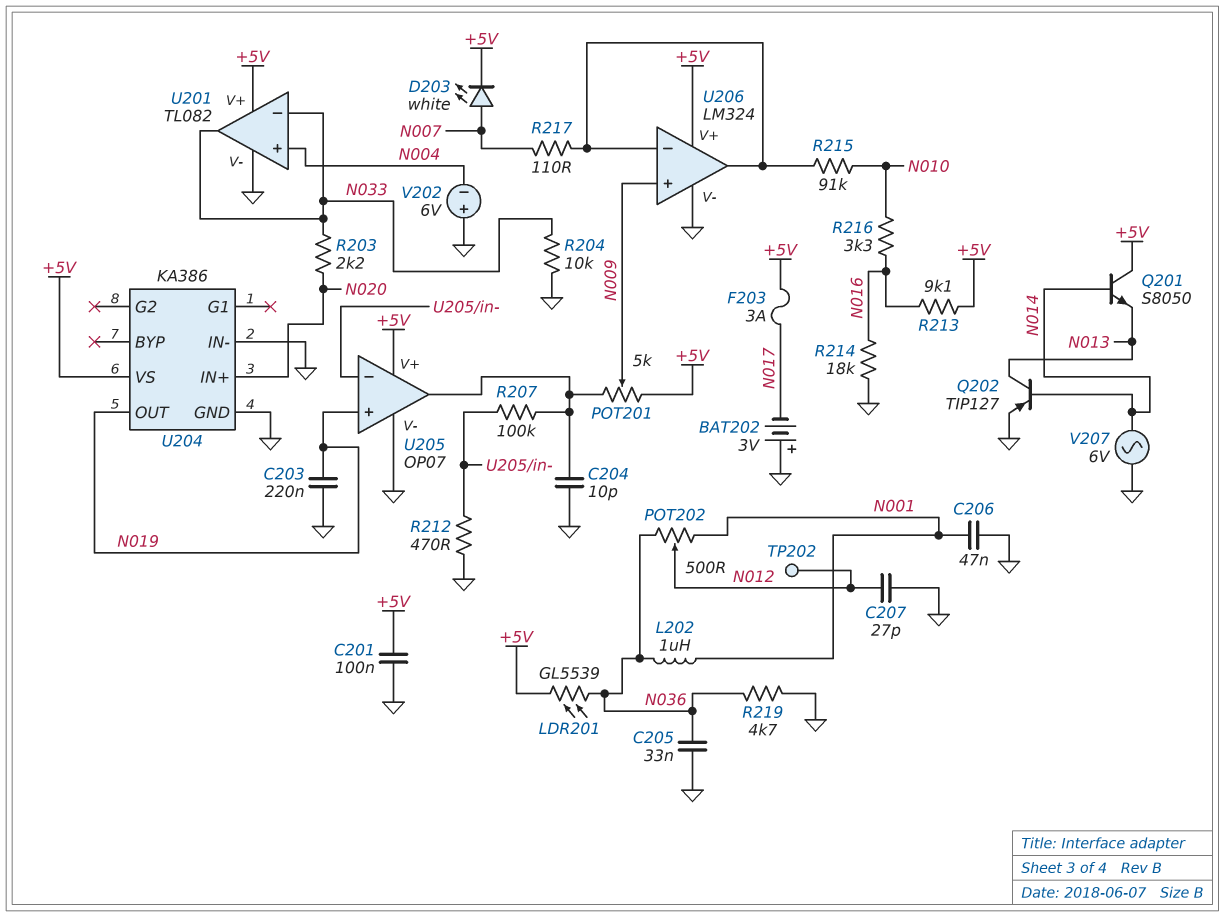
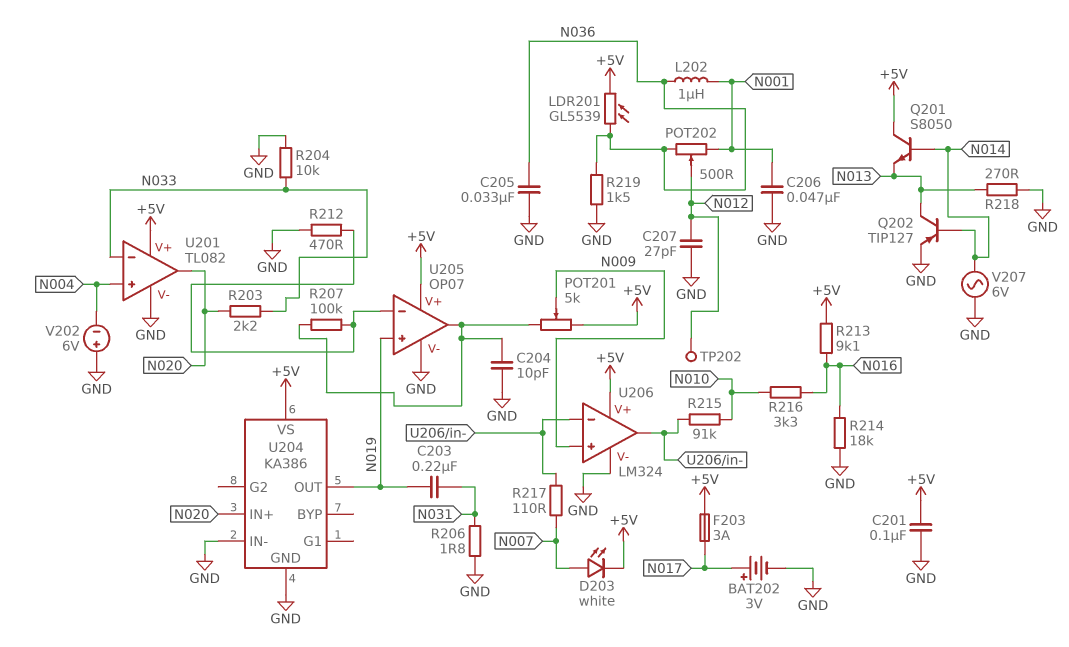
BAT202: 3V (plus GND, minus N017) -> 3V (plus N017, minus GND)
C203: 220nF (GND, N019) -> 220nF (N019, N031)
R206: none -> 1.8 (GND, N031)
R218: none -> 270 (GND, N013)
R219: 4.7k (GND, N036) -> 1.5k (GND, N036)
U201 pin out: N033 -> N020

